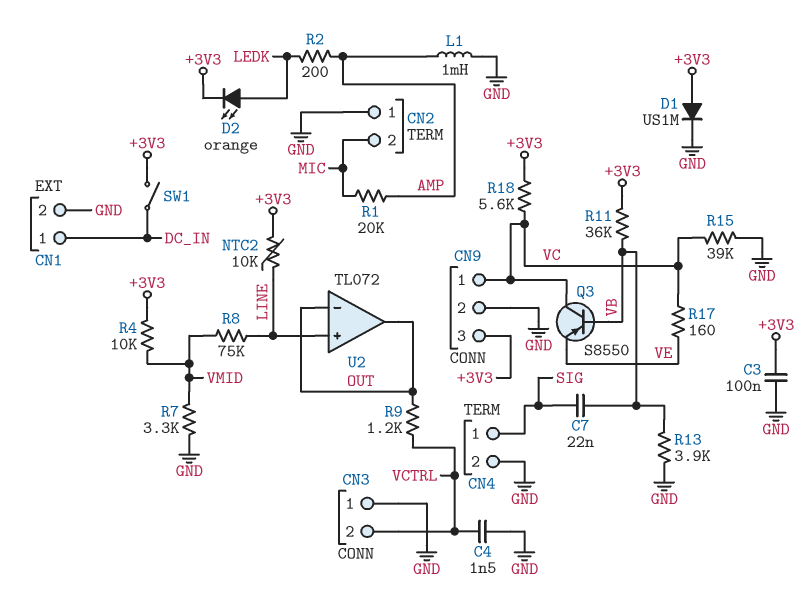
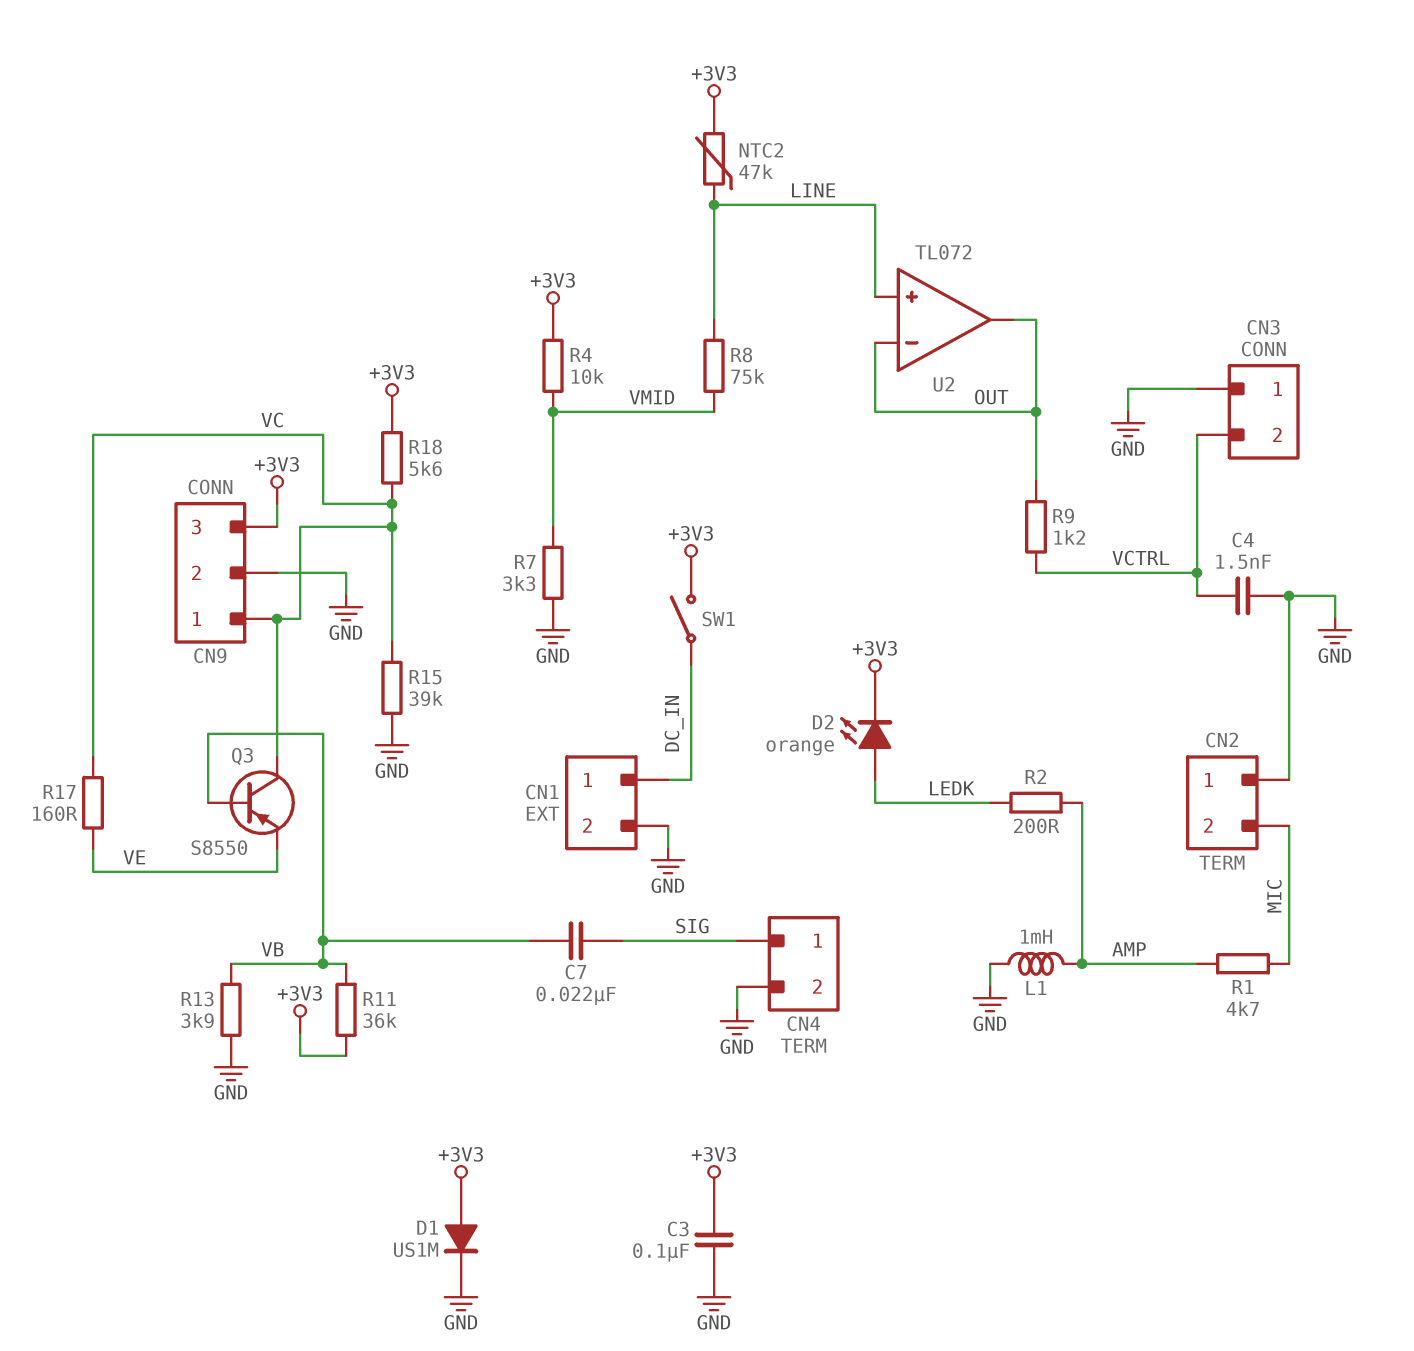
NTC2: 10k (+3V3, LINE) -> 47k (+3V3, LINE)
R1: 20k (AMP, MIC) -> 4.7k (AMP, MIC)

